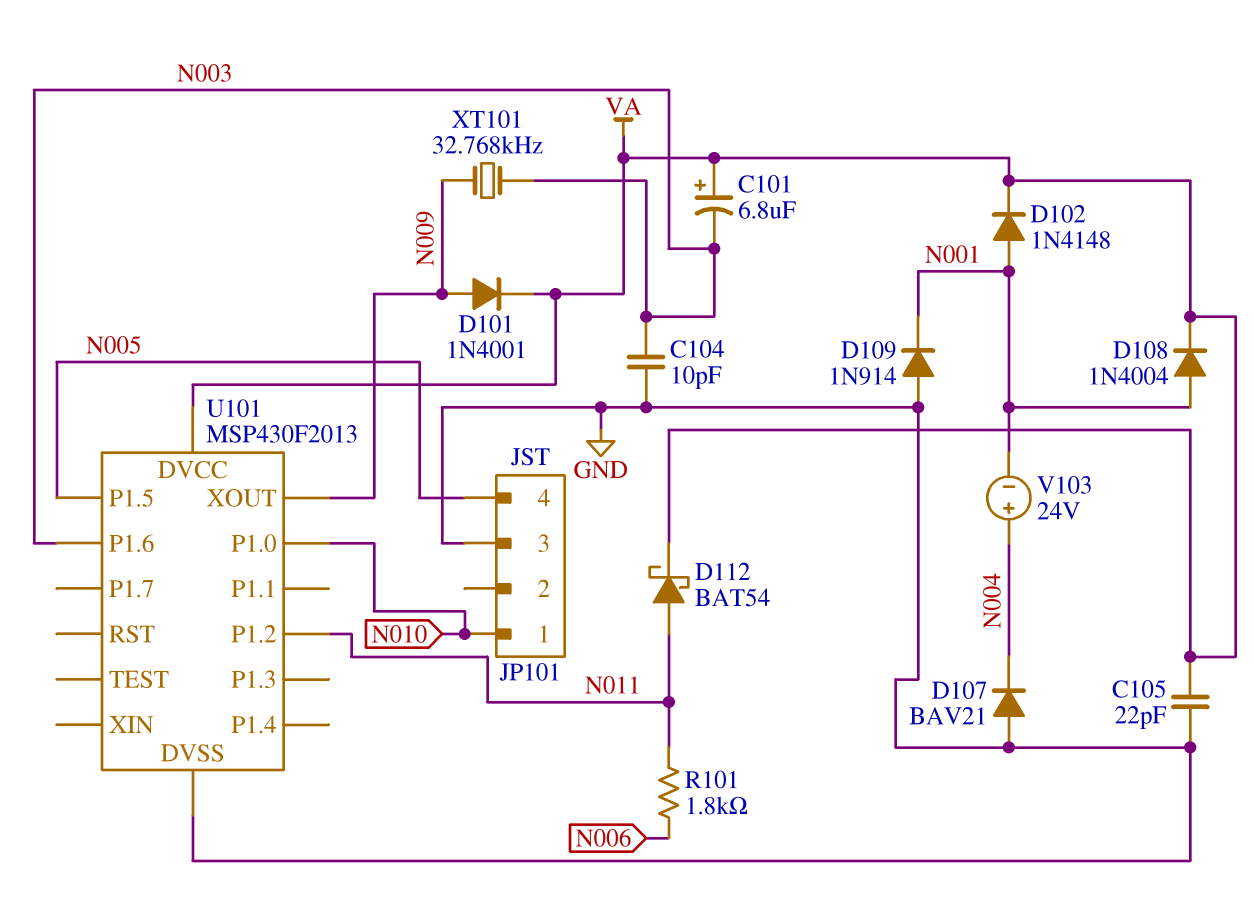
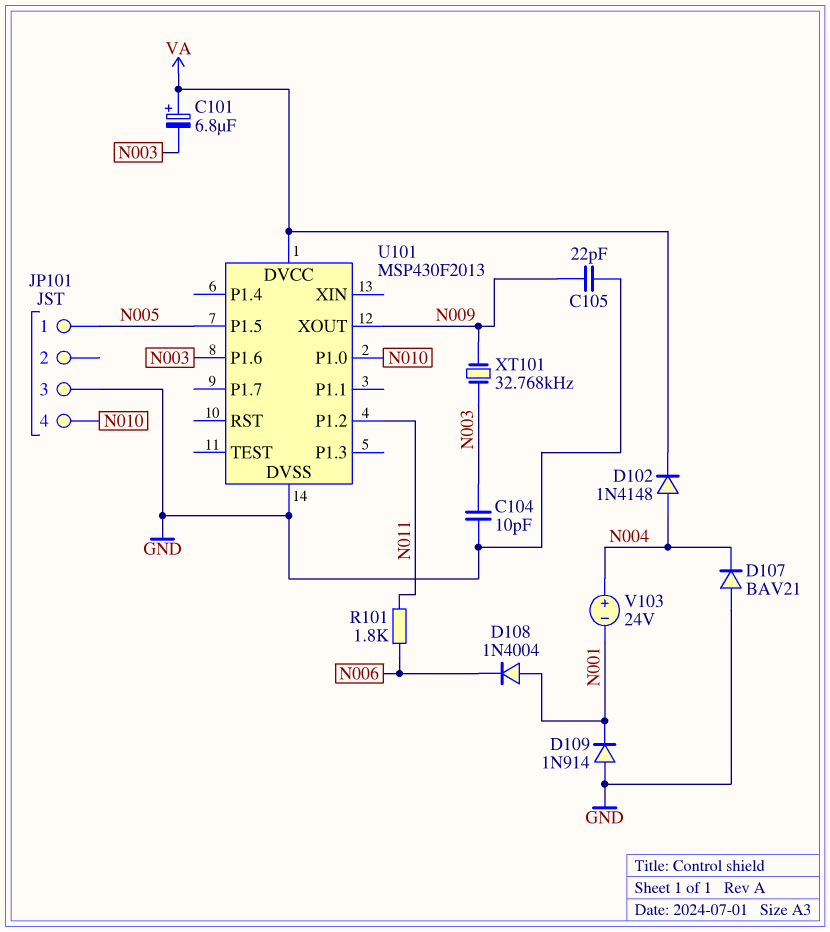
C105: 22pF (GND, VA) -> 22pF (GND, N009)
D101: diode 1N4001 (A N009, K VA) -> none
D102: diode 1N4148 (A N001, K VA) -> diode 1N4148 (A N004, K VA)
D108: diode 1N4004 (A N001, K VA) -> diode 1N4004 (A N001, K N006)
D112: schottky BAT54 (A N011, K VA) -> none
JP101 pin 1: N010 -> N005
JP101 pin 4: N005 -> N010

